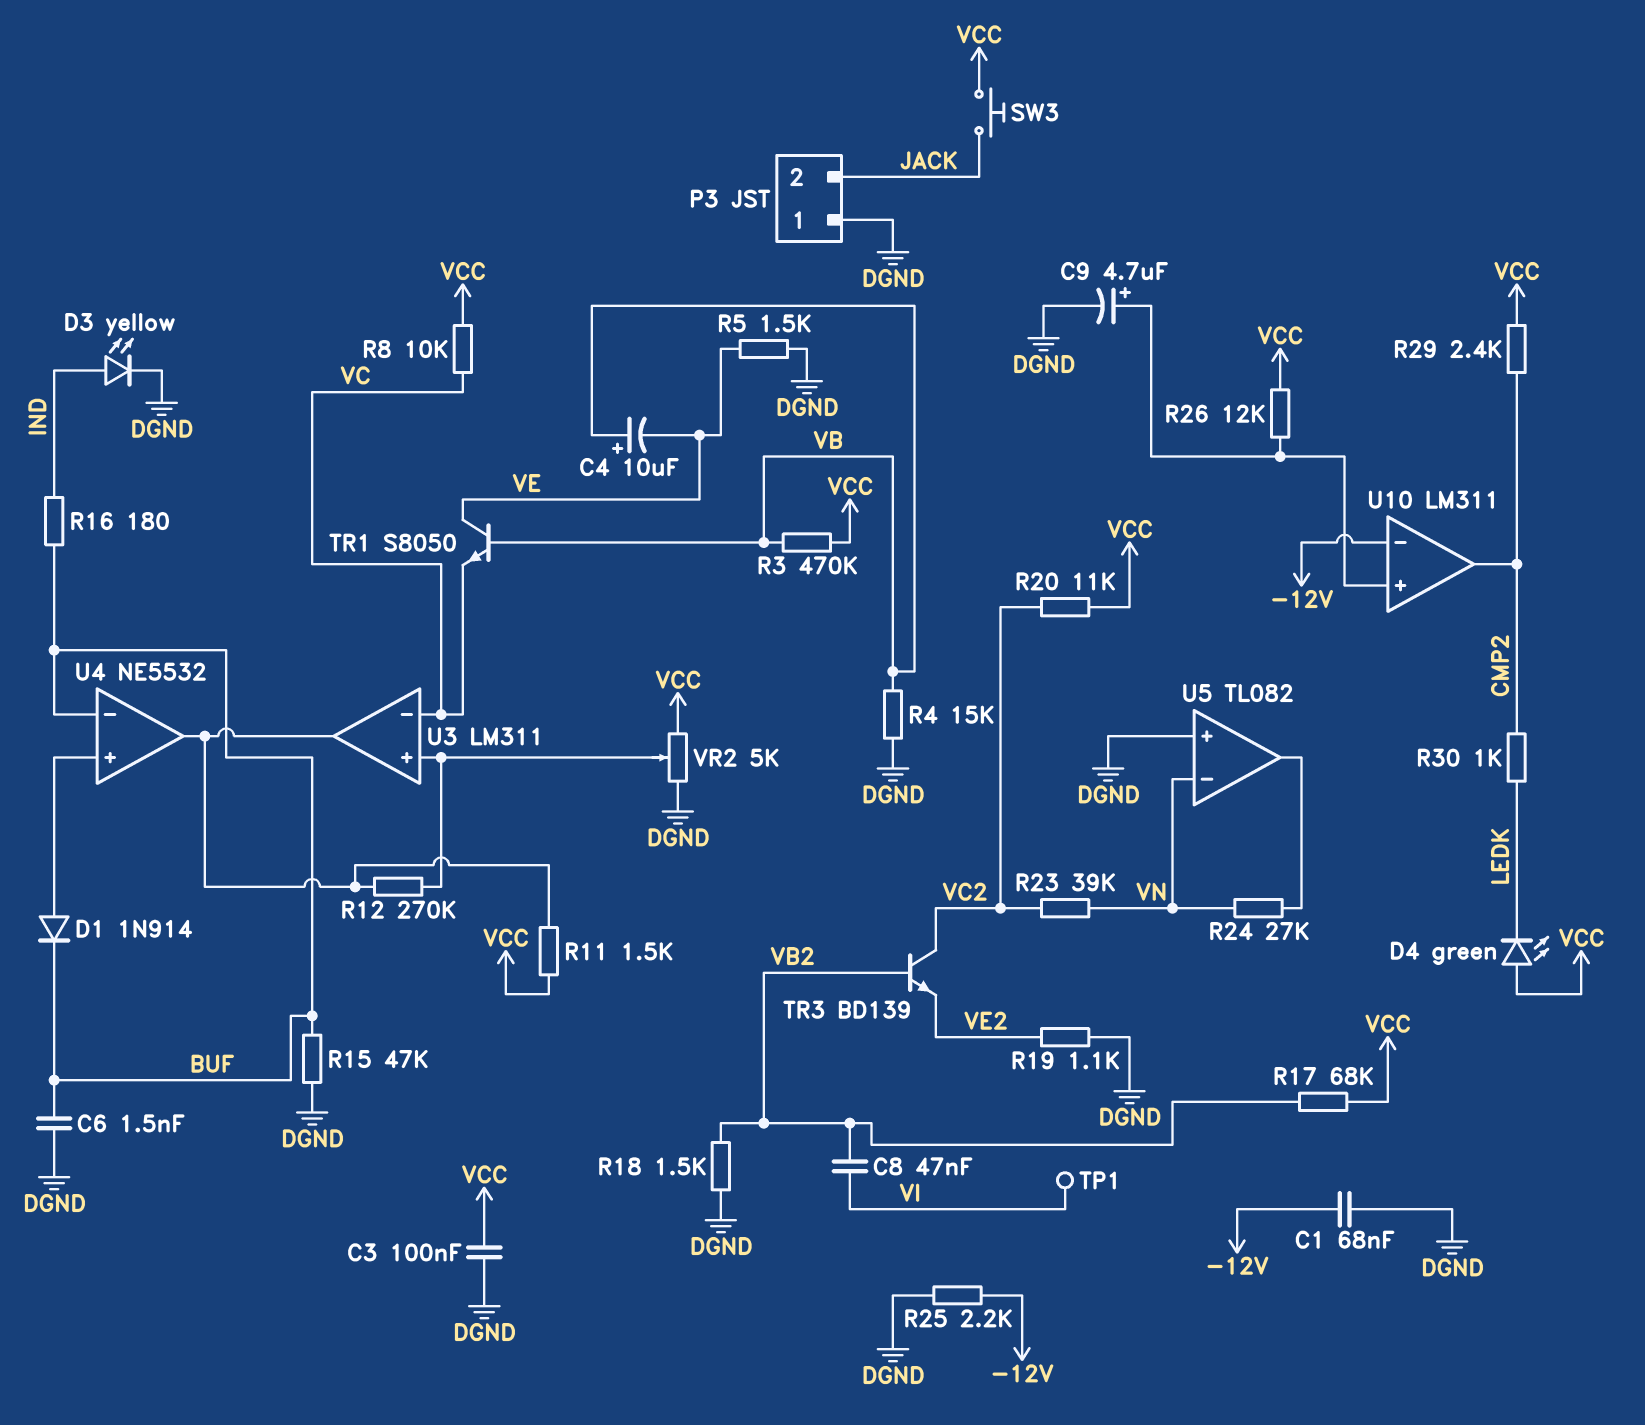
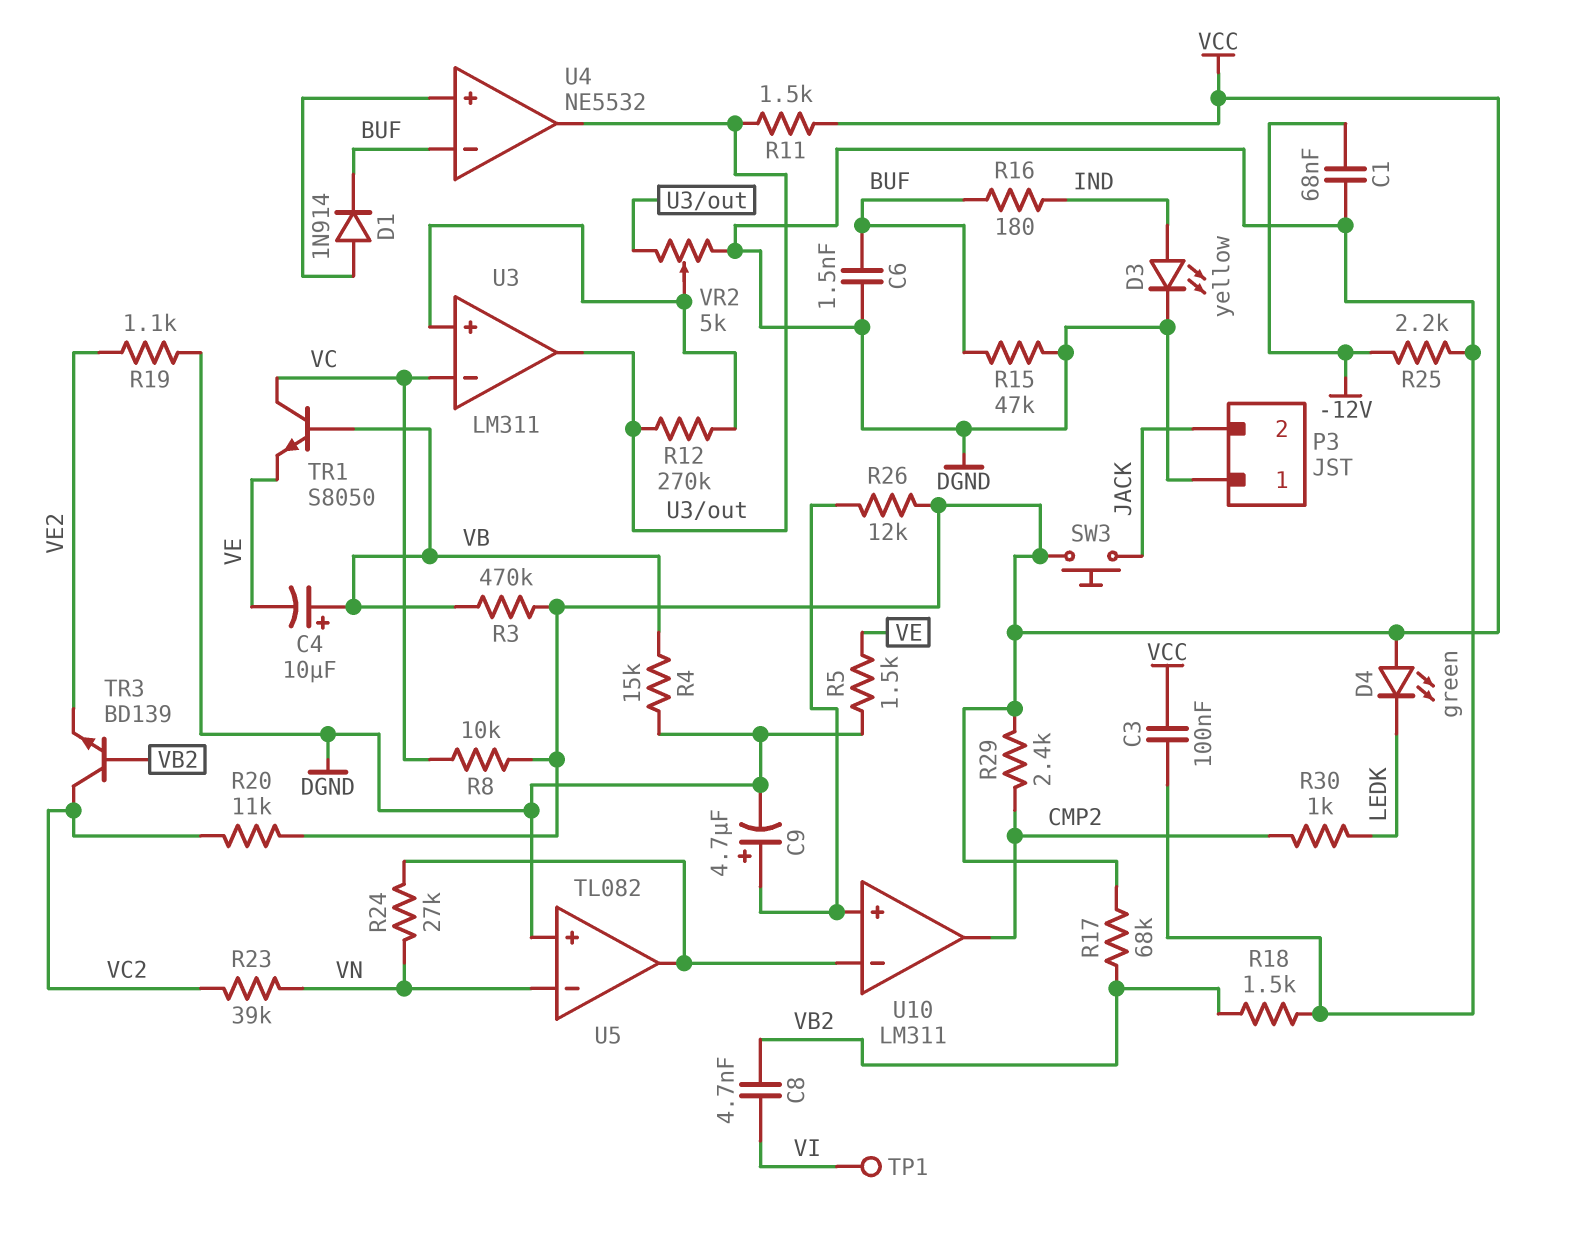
C8: 47nF (VB2, VI) -> 4.7nF (VB2, VI)
TR1: NPN S8050 (B VB, C VE, E VC) -> NPN S8050 (B VB, C VC, E VE)
U10 pin in-: -12V -> U5/out
VR2: 5k (DGND, VCC, wiper U3/in+) -> 5k (DGND, U3/out, wiper U3/in+)

